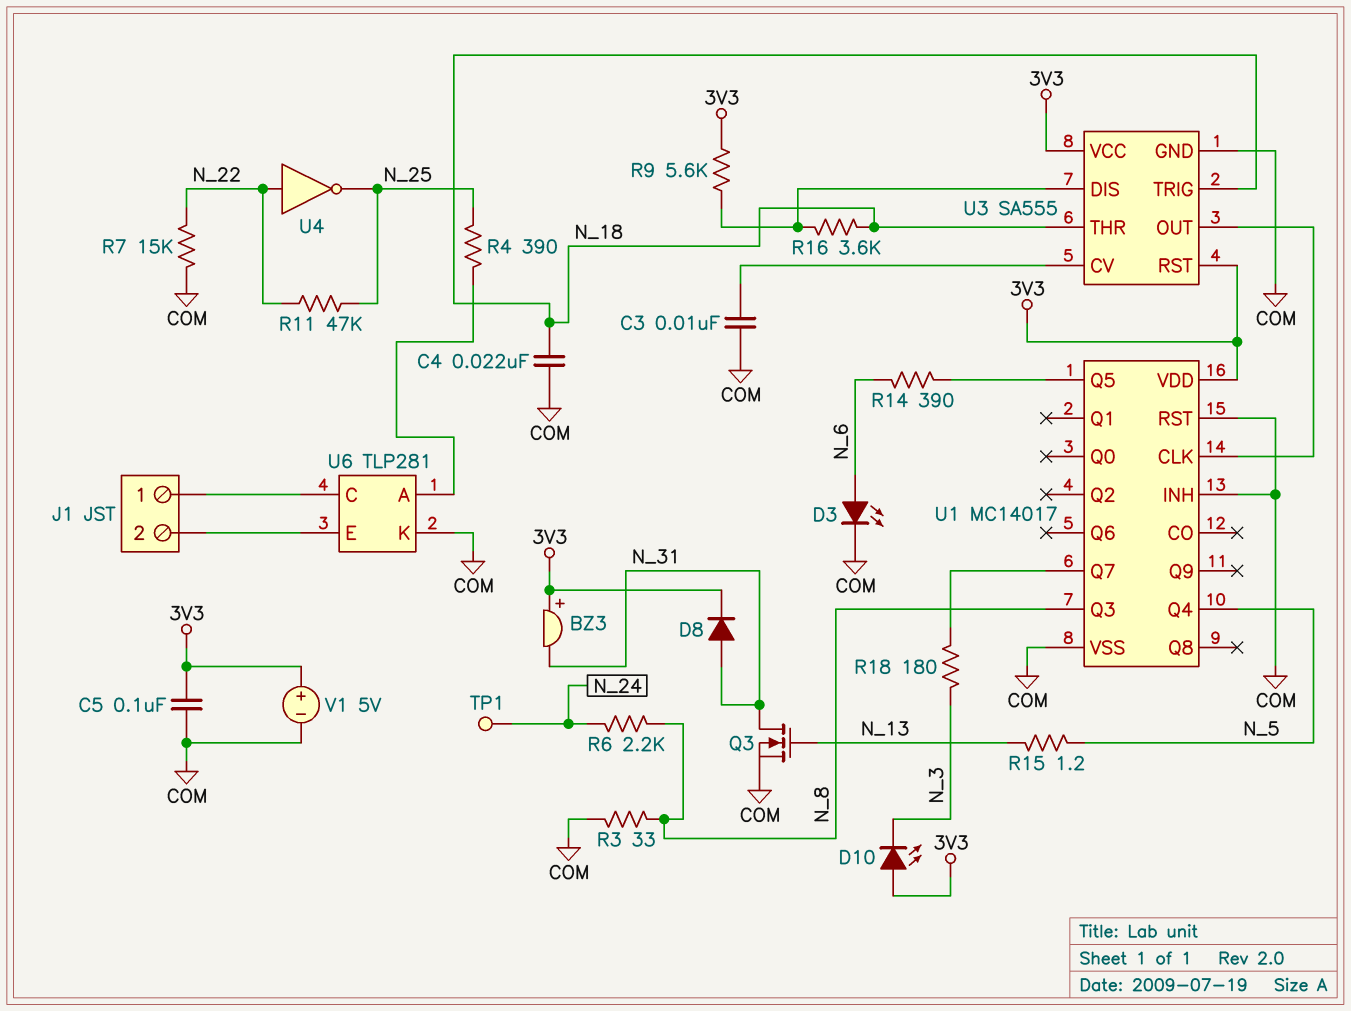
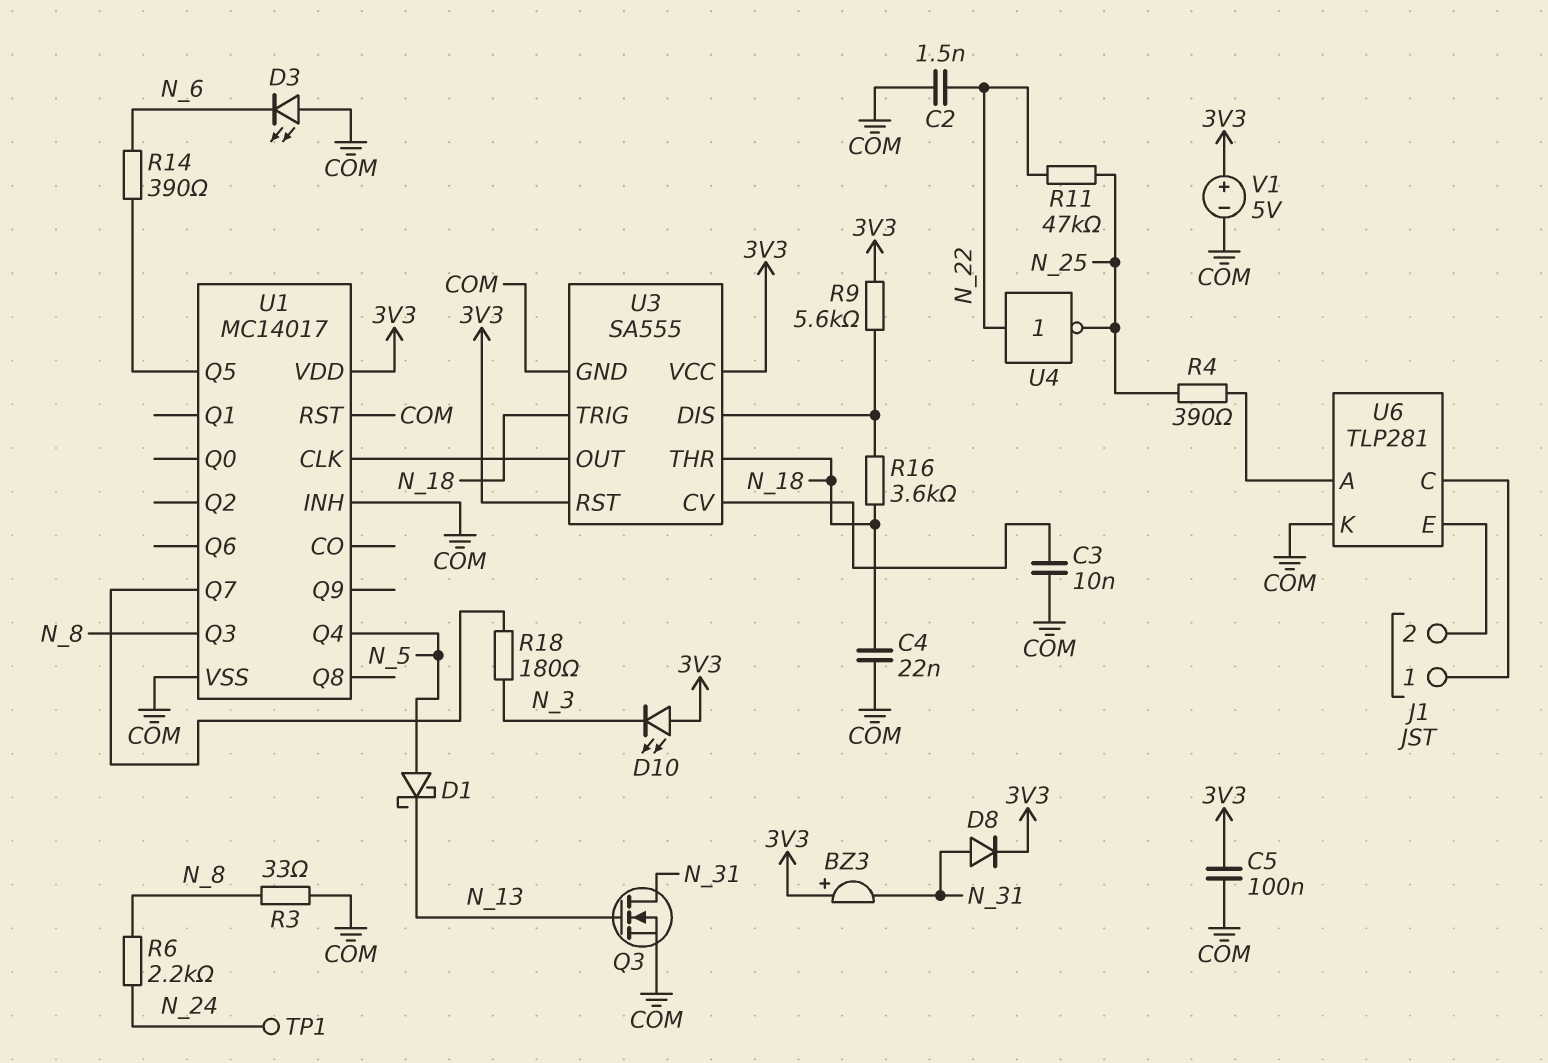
C2: none -> 1.5nF (COM, N_22)
D1: none -> schottky (A N_5, K N_13)
D3: LED (A N_6, K COM) -> LED (A COM, K N_6)
R7: 15k (COM, N_22) -> none
R15: 1.2 (N_5, N_13) -> none

